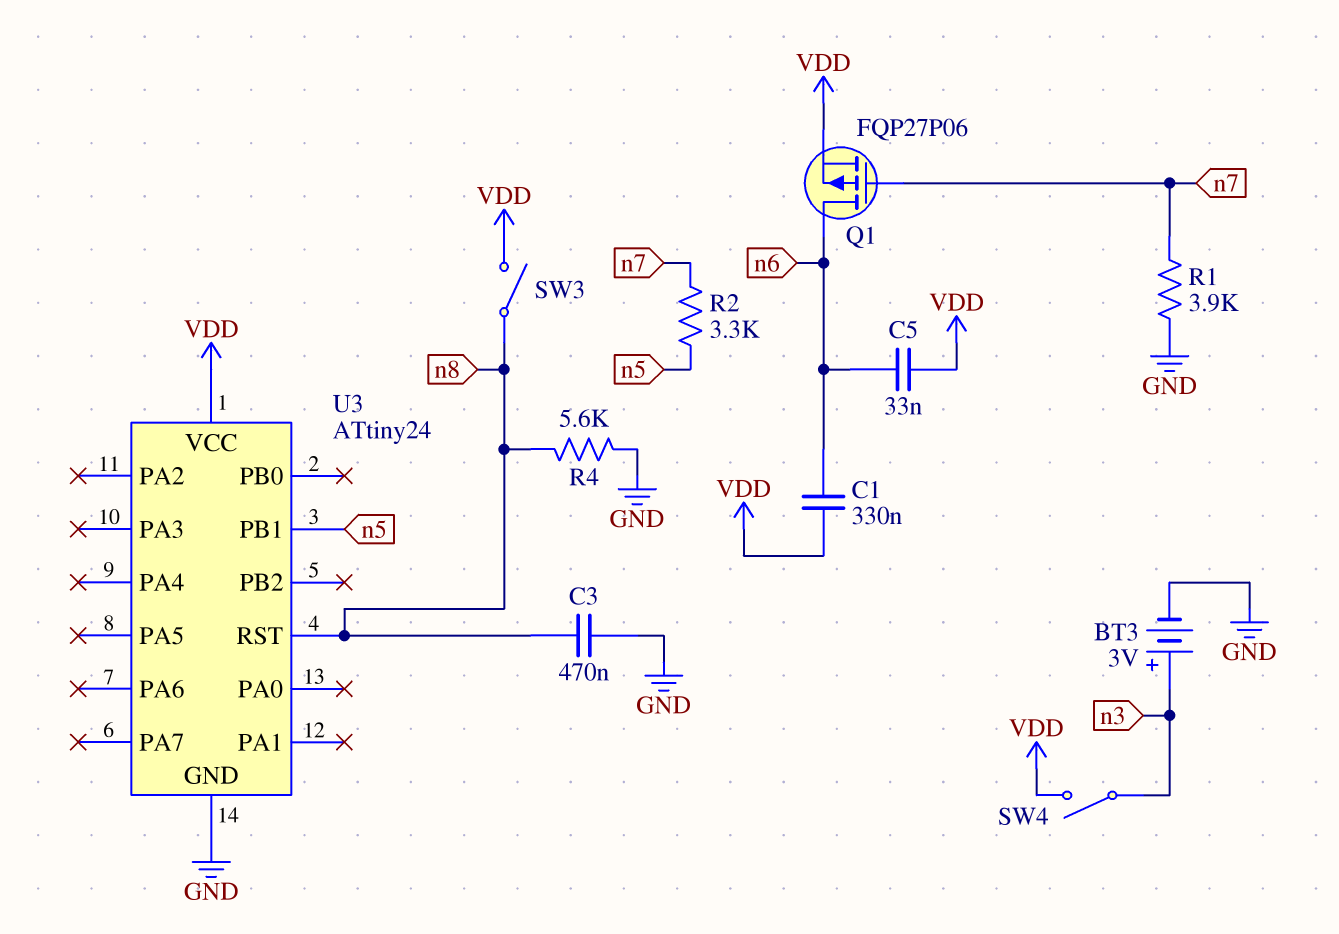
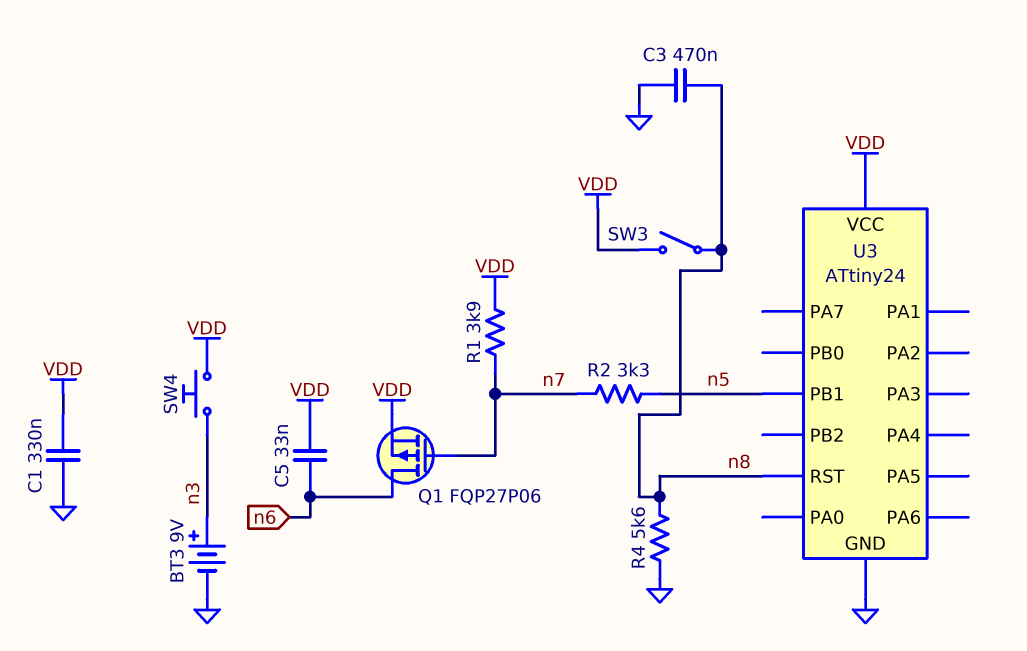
BT3: 3V (plus n3, minus GND) -> 9V (plus n3, minus GND)
C1: 330nF (VDD, n6) -> 330nF (GND, VDD)
R1: 3.9k (GND, n7) -> 3.9k (VDD, n7)
SW4: switch (VDD, n3) -> button (VDD, n3)

